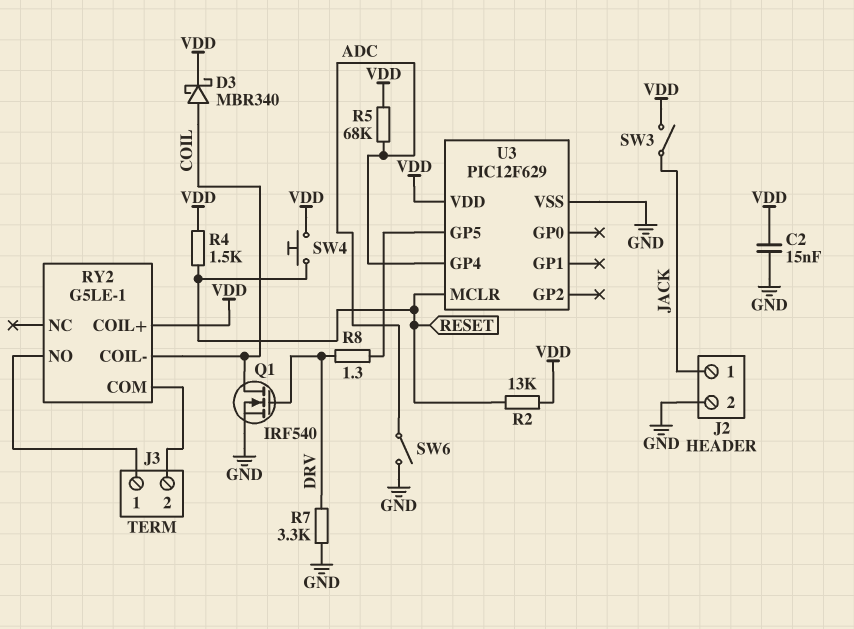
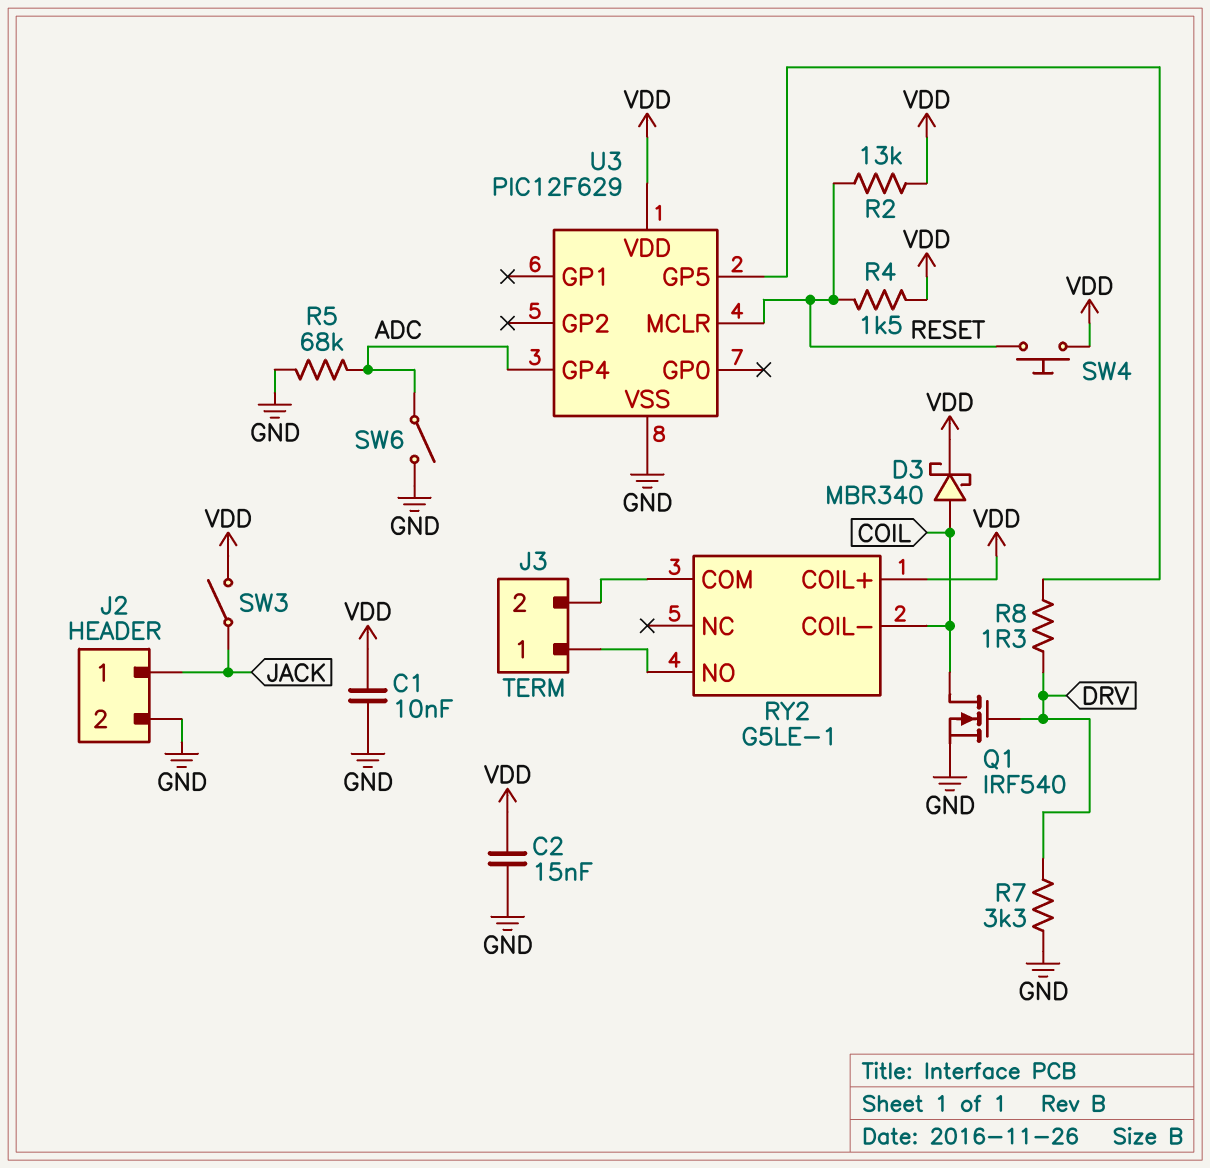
C1: none -> 10nF (GND, VDD)
R5: 68k (ADC, VDD) -> 68k (ADC, GND)

